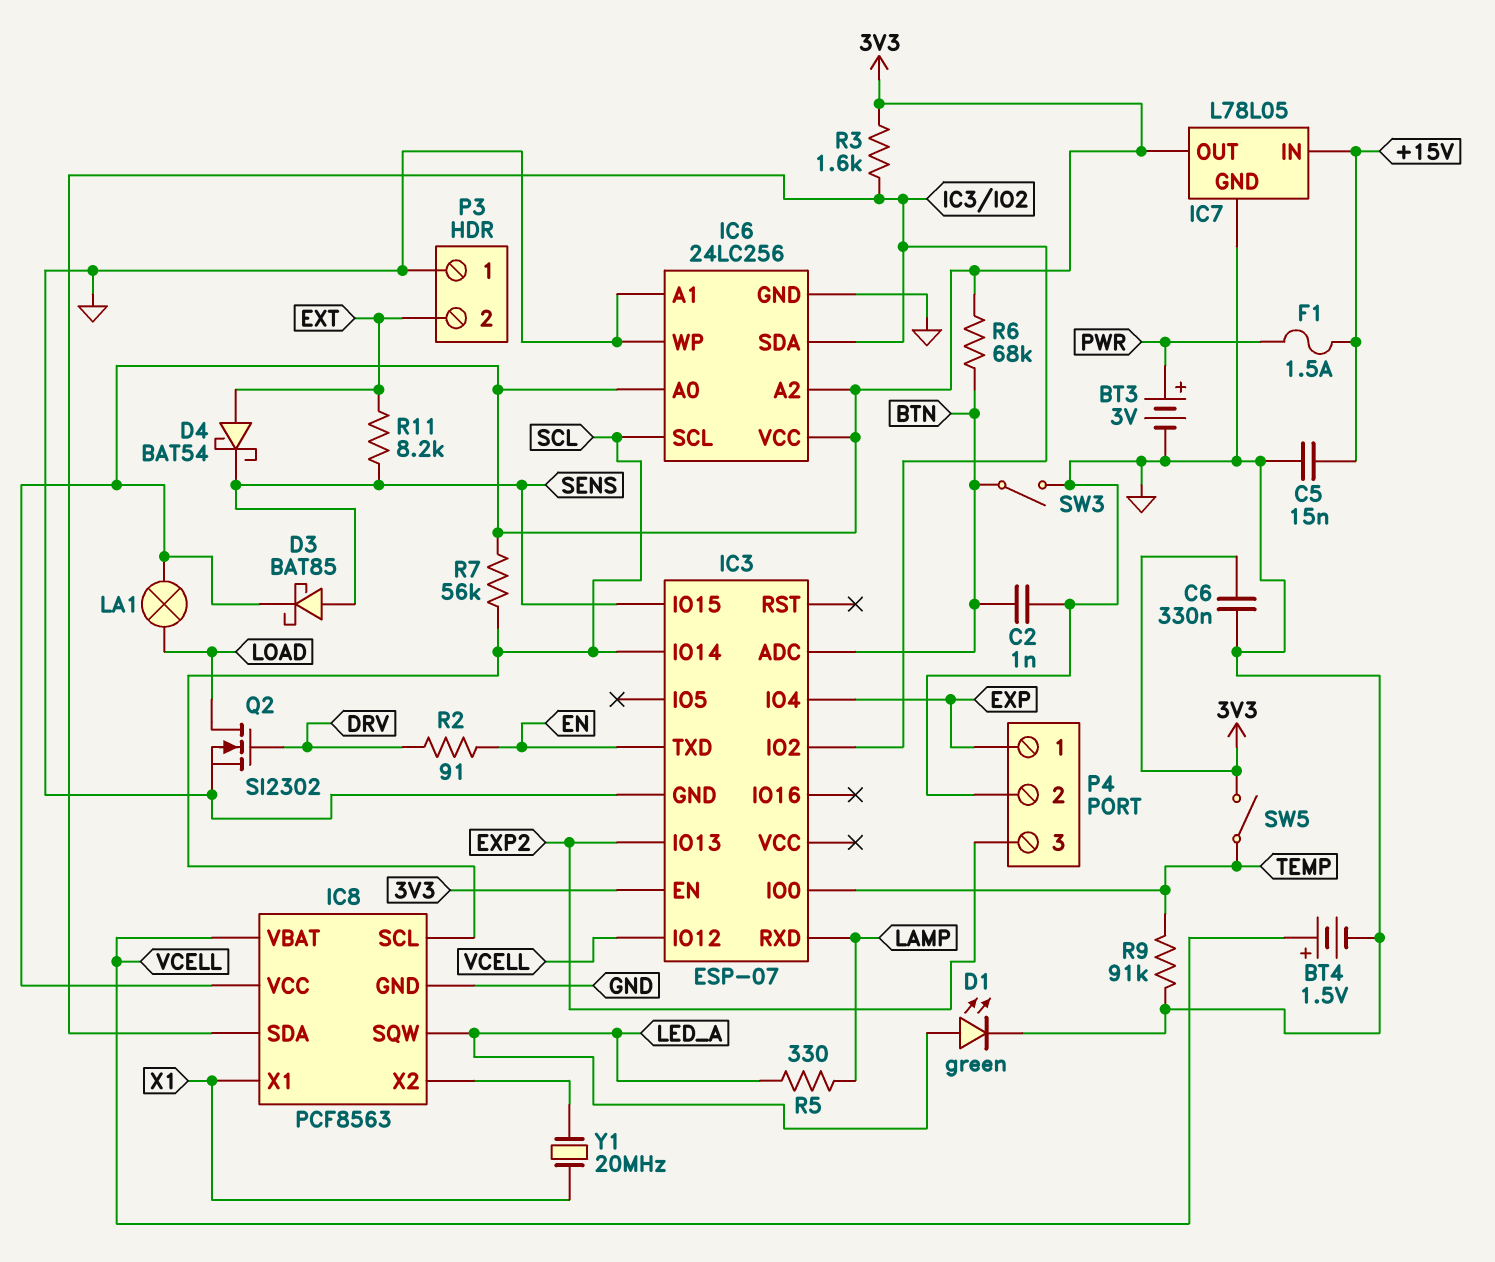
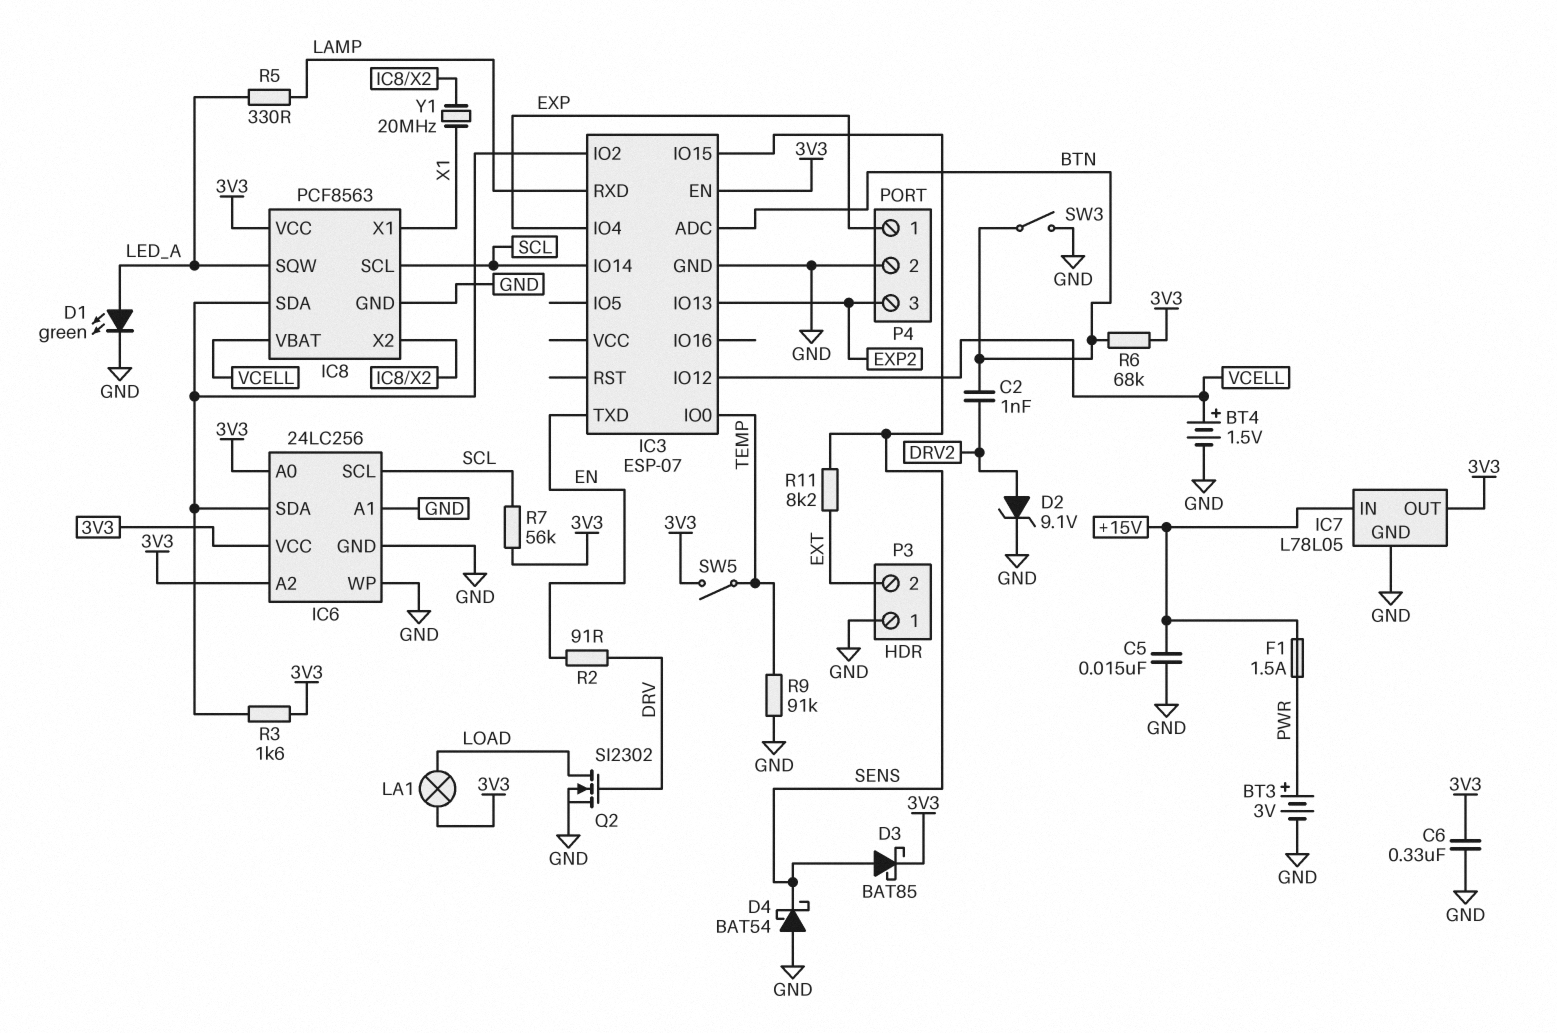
C2: 1nF (BTN, GND) -> 1nF (BTN, DRV2)
D2: none -> zener 9.1V (A DRV2, K GND)
D4: schottky BAT54 (A EXT, K SENS) -> schottky BAT54 (A GND, K SENS)

